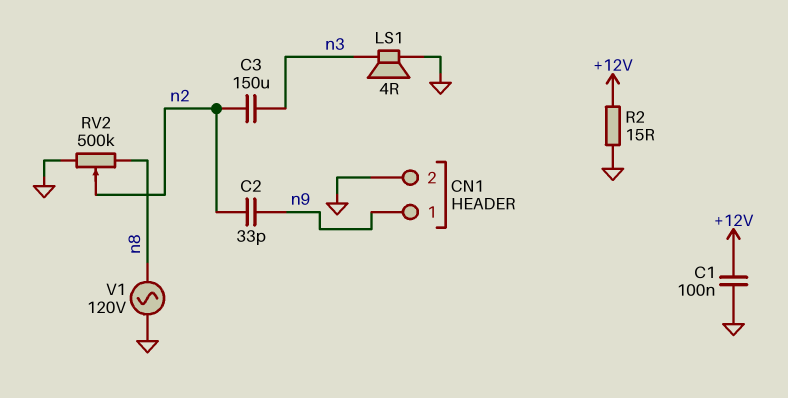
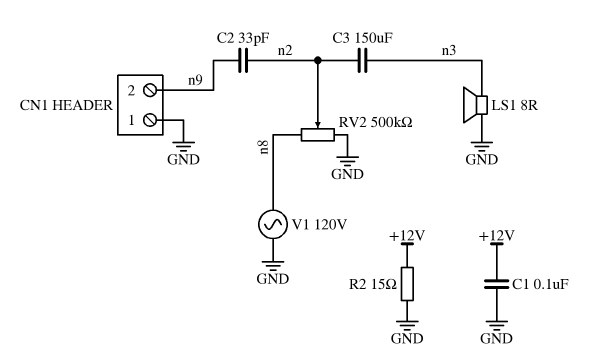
CN1 pin 1: n9 -> GND
CN1 pin 2: GND -> n9
LS1: speaker 4R (GND, n3) -> speaker 8R (GND, n3)

